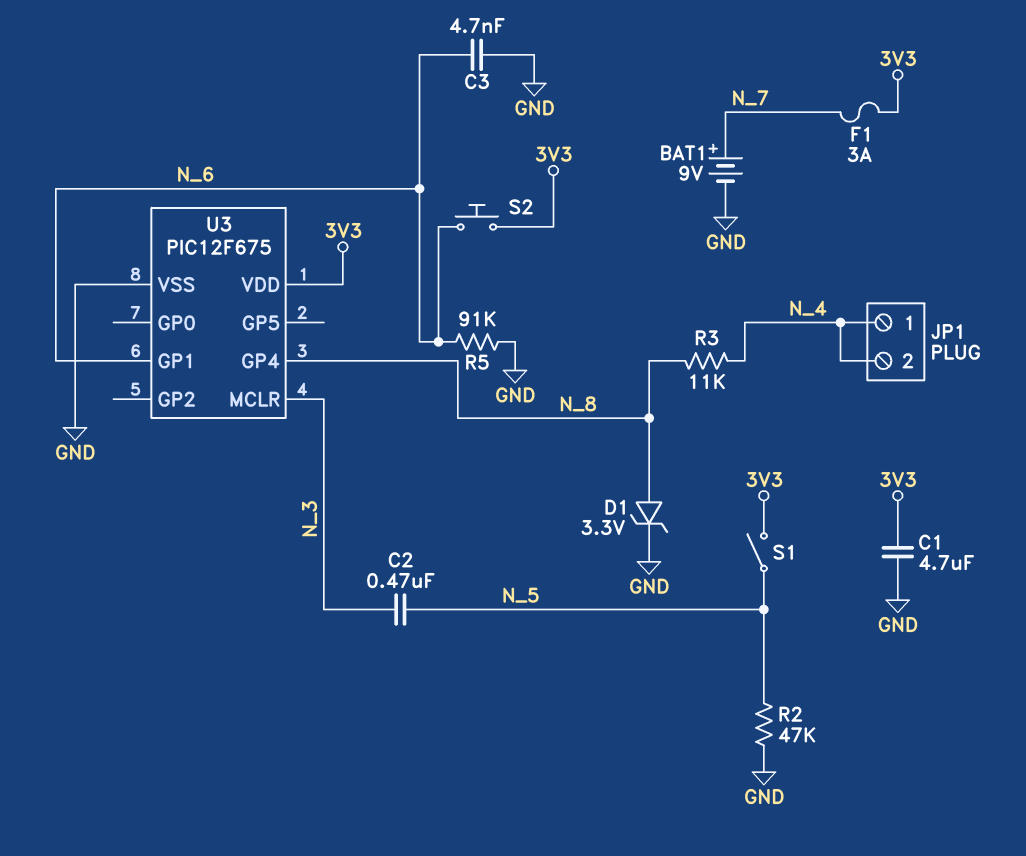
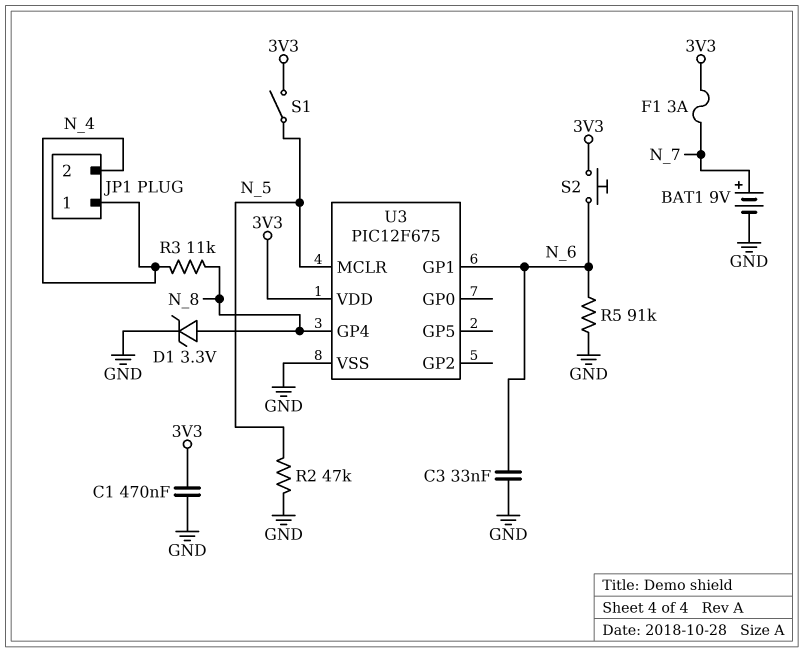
C1: 4.7uF (3V3, GND) -> 470nF (3V3, GND)
C2: 470nF (N_3, N_5) -> none
C3: 4.7nF (GND, N_6) -> 33nF (GND, N_6)
U3 pin MCLR: N_3 -> N_5

